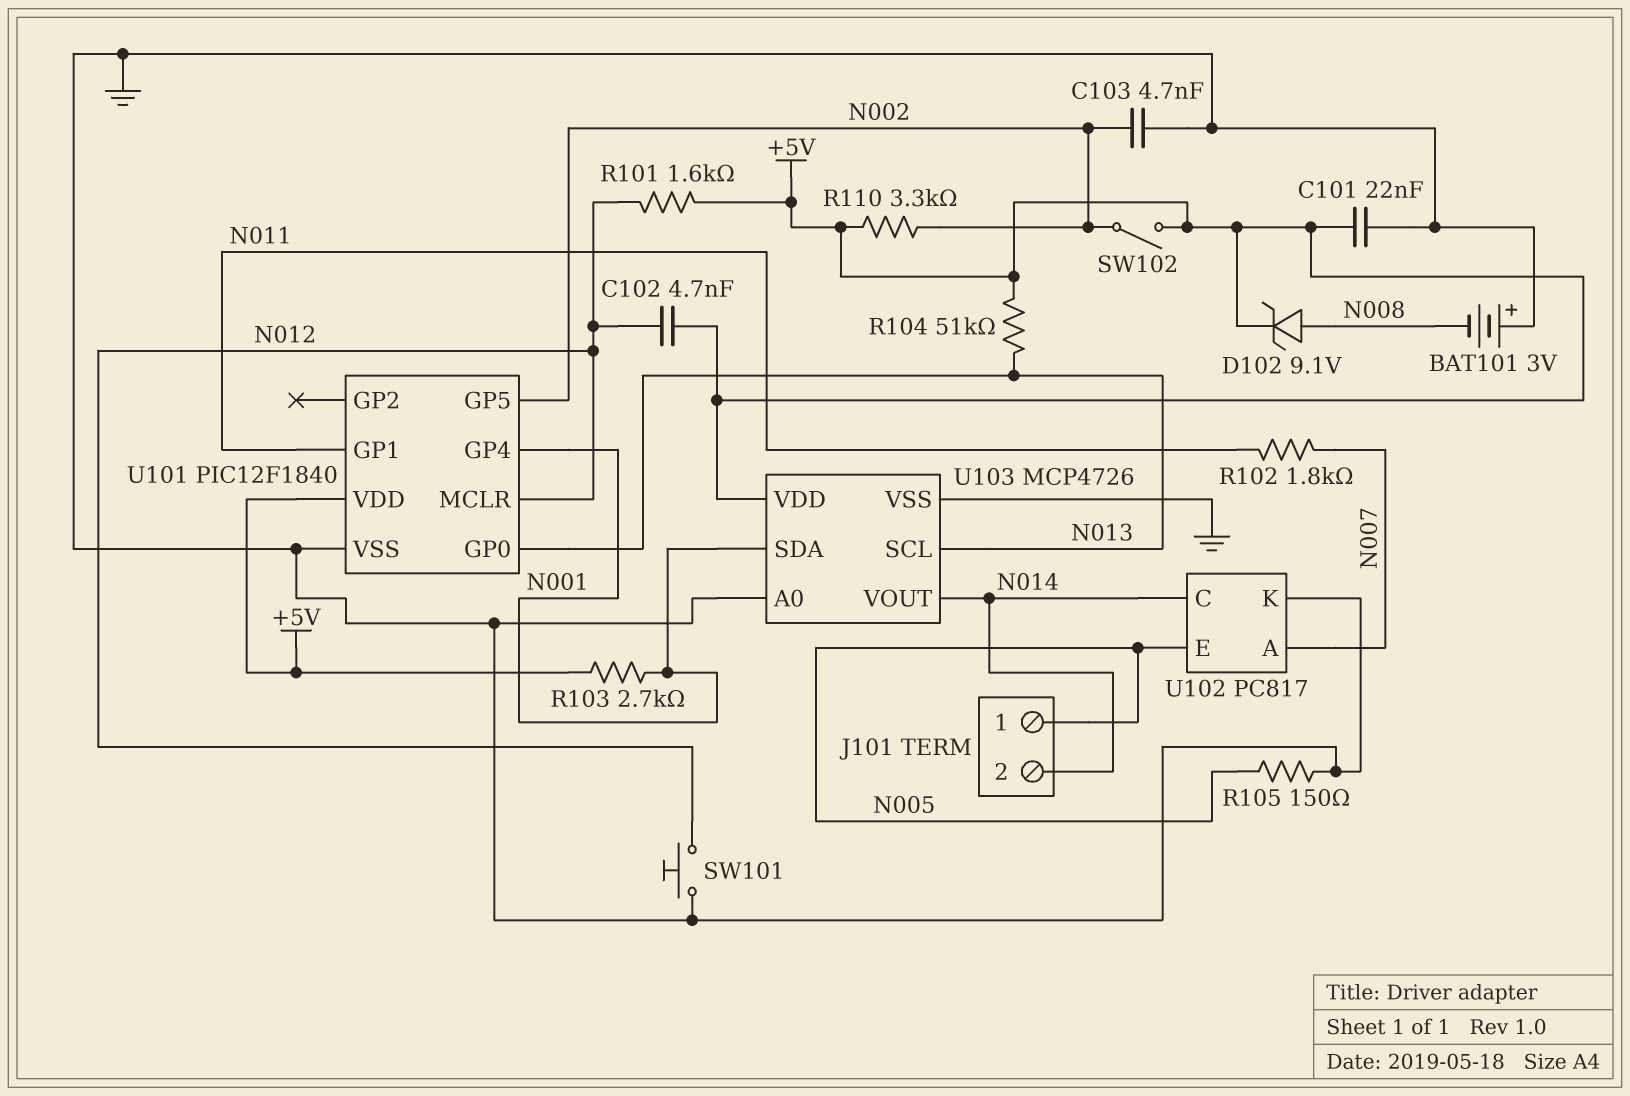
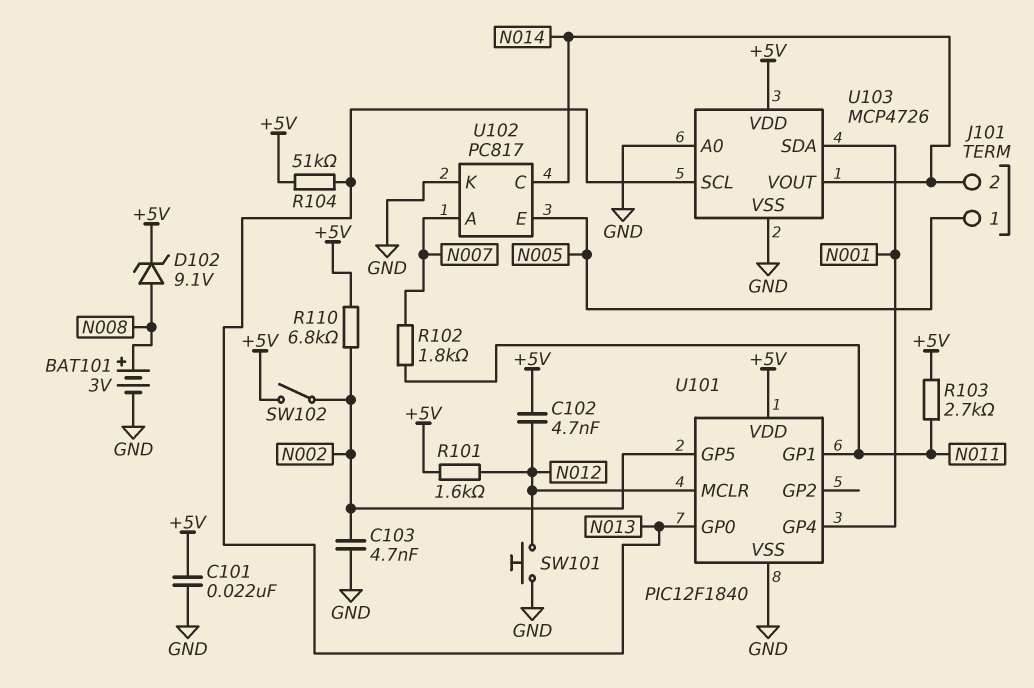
BAT101: 3V (plus GND, minus N008) -> 3V (plus N008, minus GND)
R103: 2.7k (+5V, N001) -> 2.7k (+5V, N011)
R105: 150 (GND, N005) -> none
R110: 3.3k (+5V, N002) -> 6.8k (+5V, N002)

